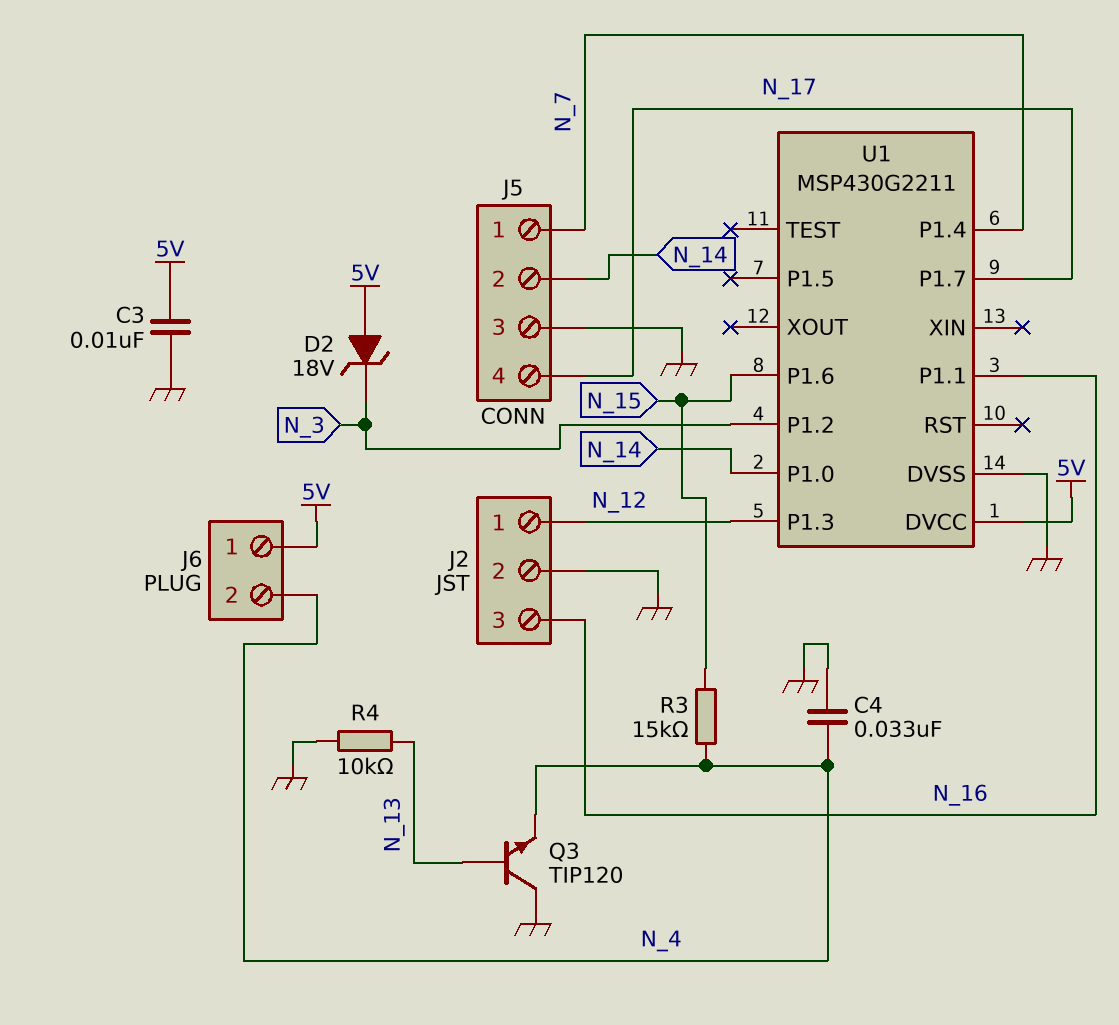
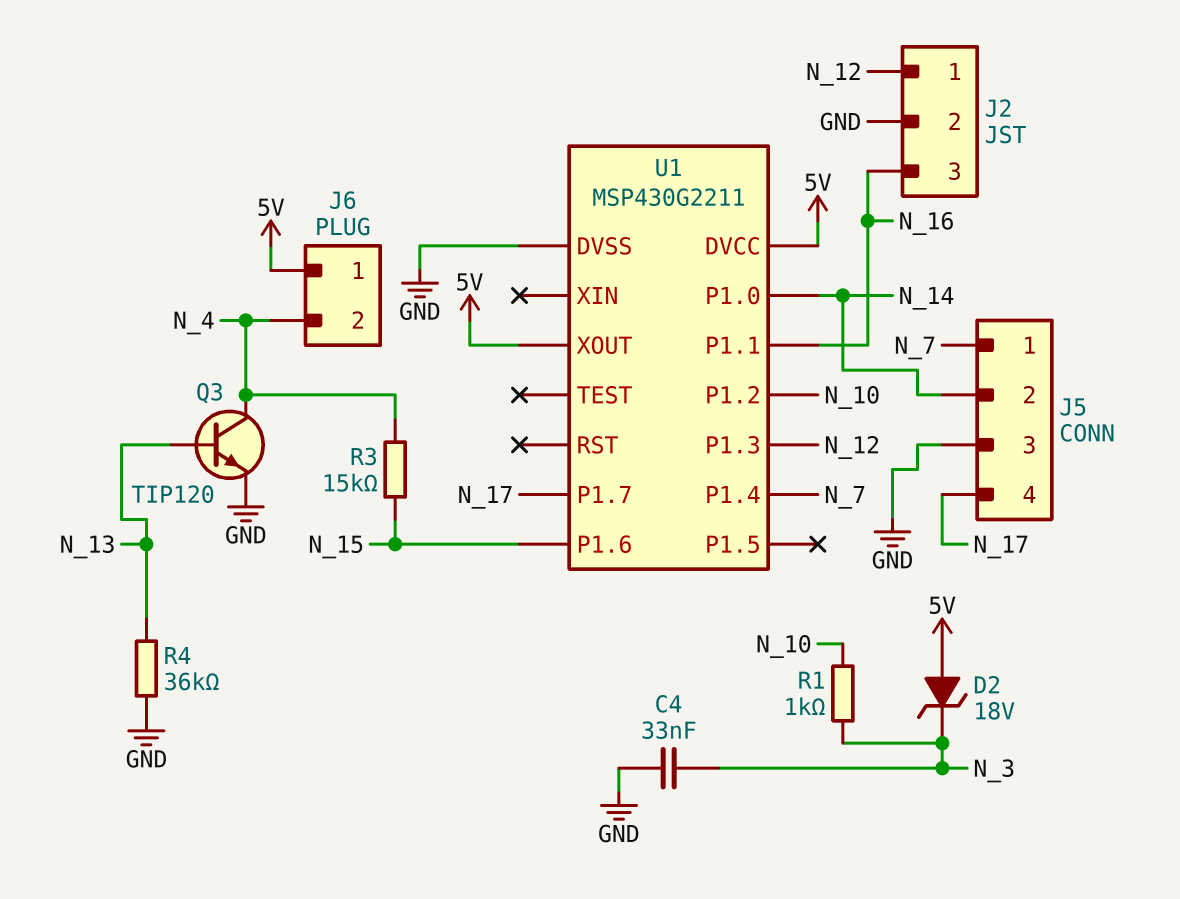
C3: 10nF (5V, GND) -> none
C4: 33nF (GND, N_4) -> 33nF (GND, N_3)
Q3: NPN TIP120 (B N_13, C GND, E N_4) -> NPN TIP120 (B N_13, C N_4, E GND)
R1: none -> 1k (N_3, N_10)
R4: 10k (GND, N_13) -> 36k (GND, N_13)
U1 pin P1.2: N_3 -> N_10
U1 pin XOUT: none -> 5V

